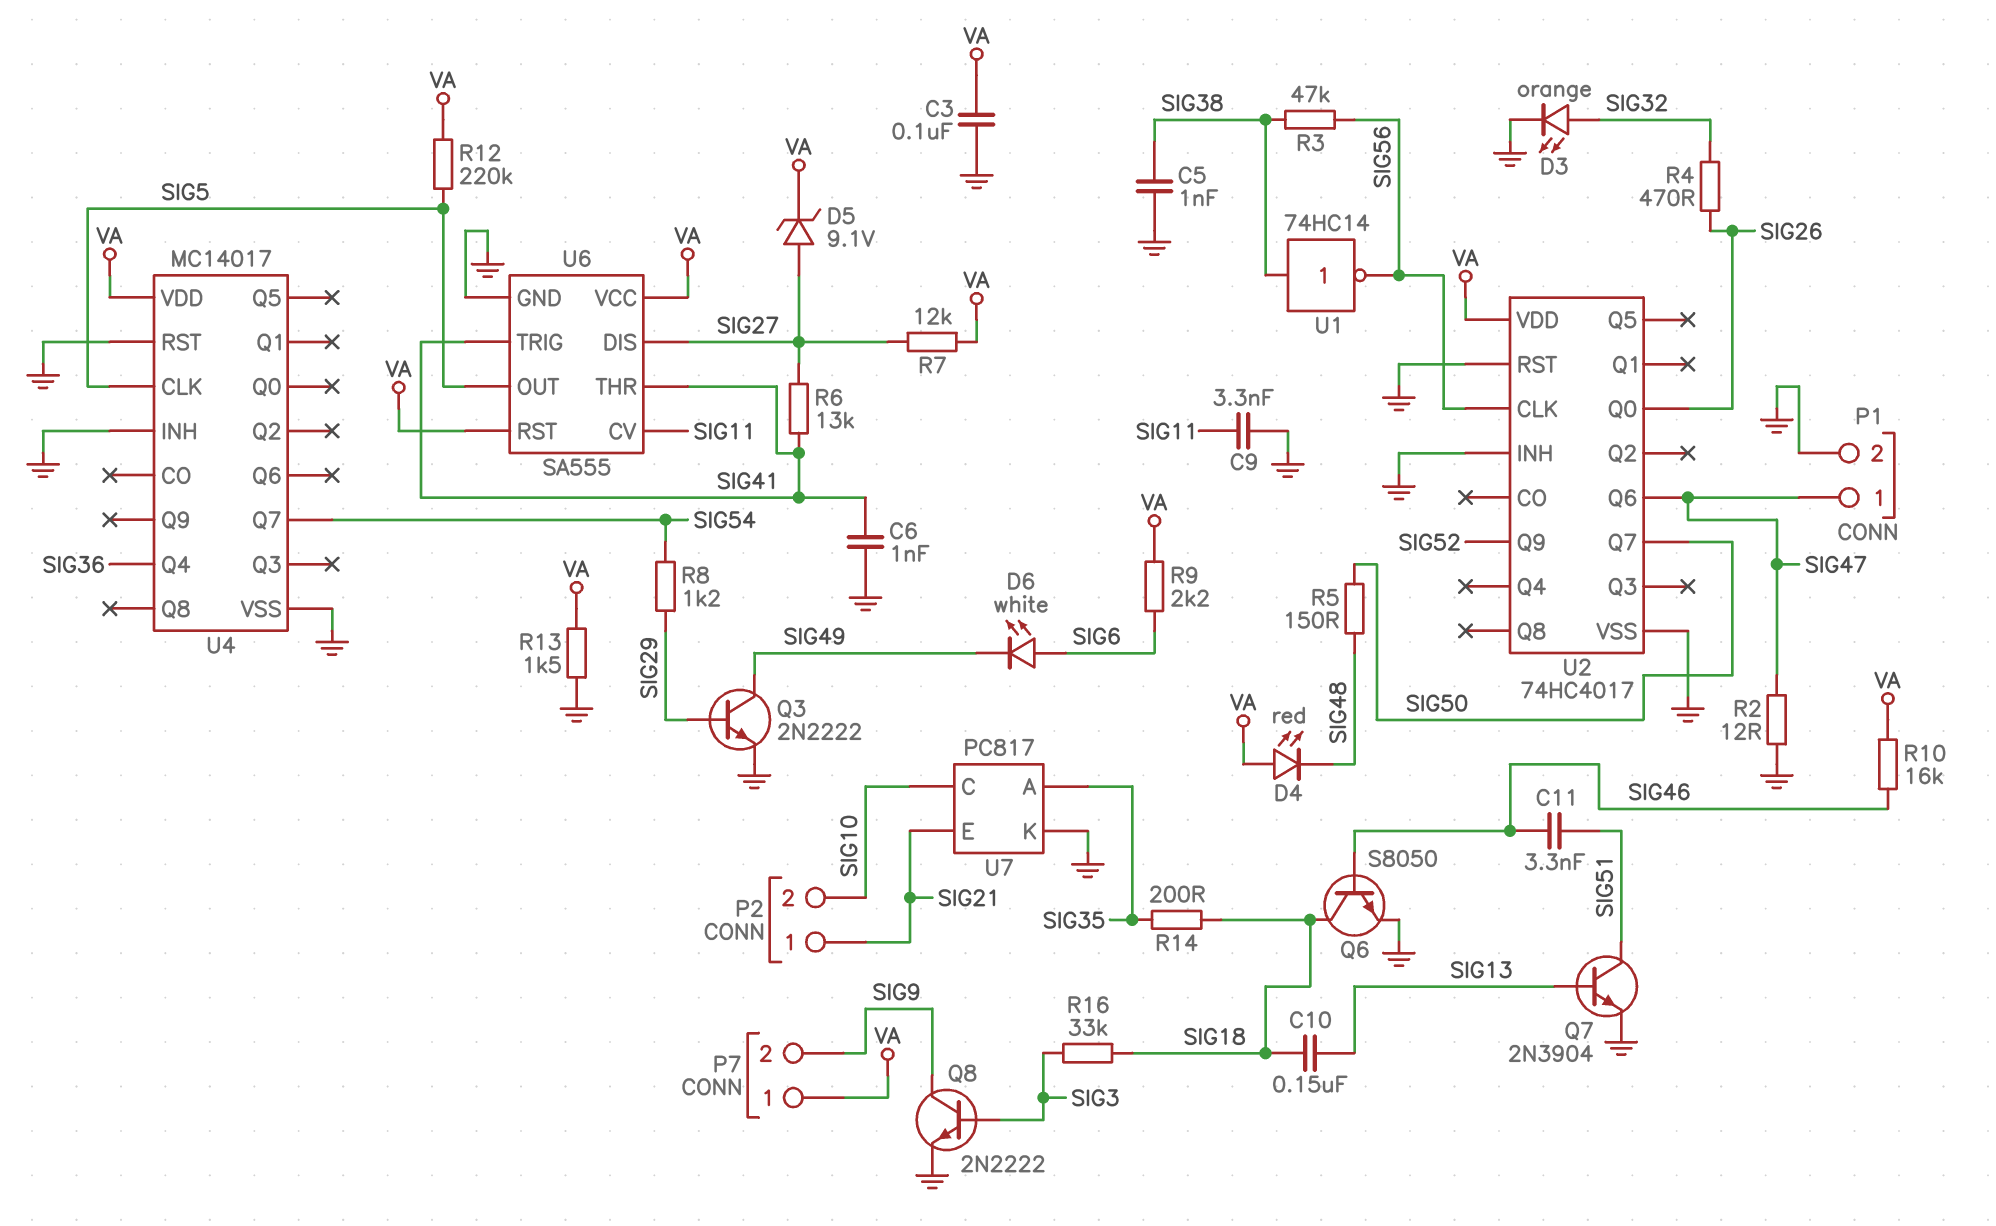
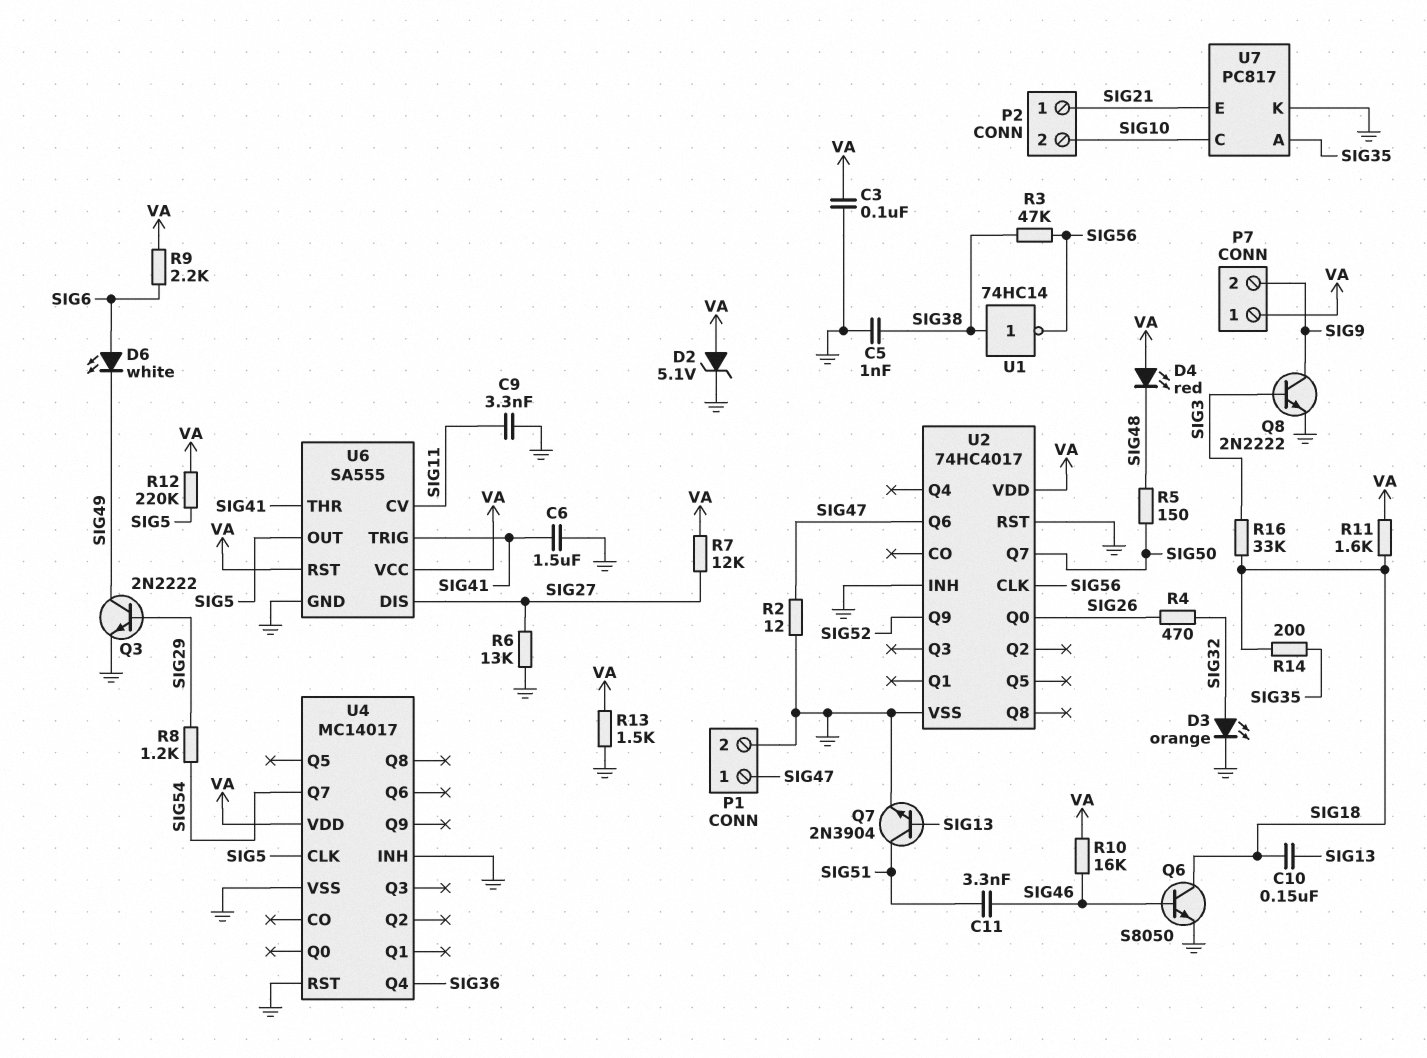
C6: 1nF (GND, SIG41) -> 1.5uF (GND, SIG41)
D2: none -> zener 5.1V (A VA, K GND)
D5: zener 9.1V (A SIG27, K VA) -> none
R6: 13k (SIG27, SIG41) -> 13k (GND, SIG27)
R11: none -> 1.6k (SIG18, VA)

